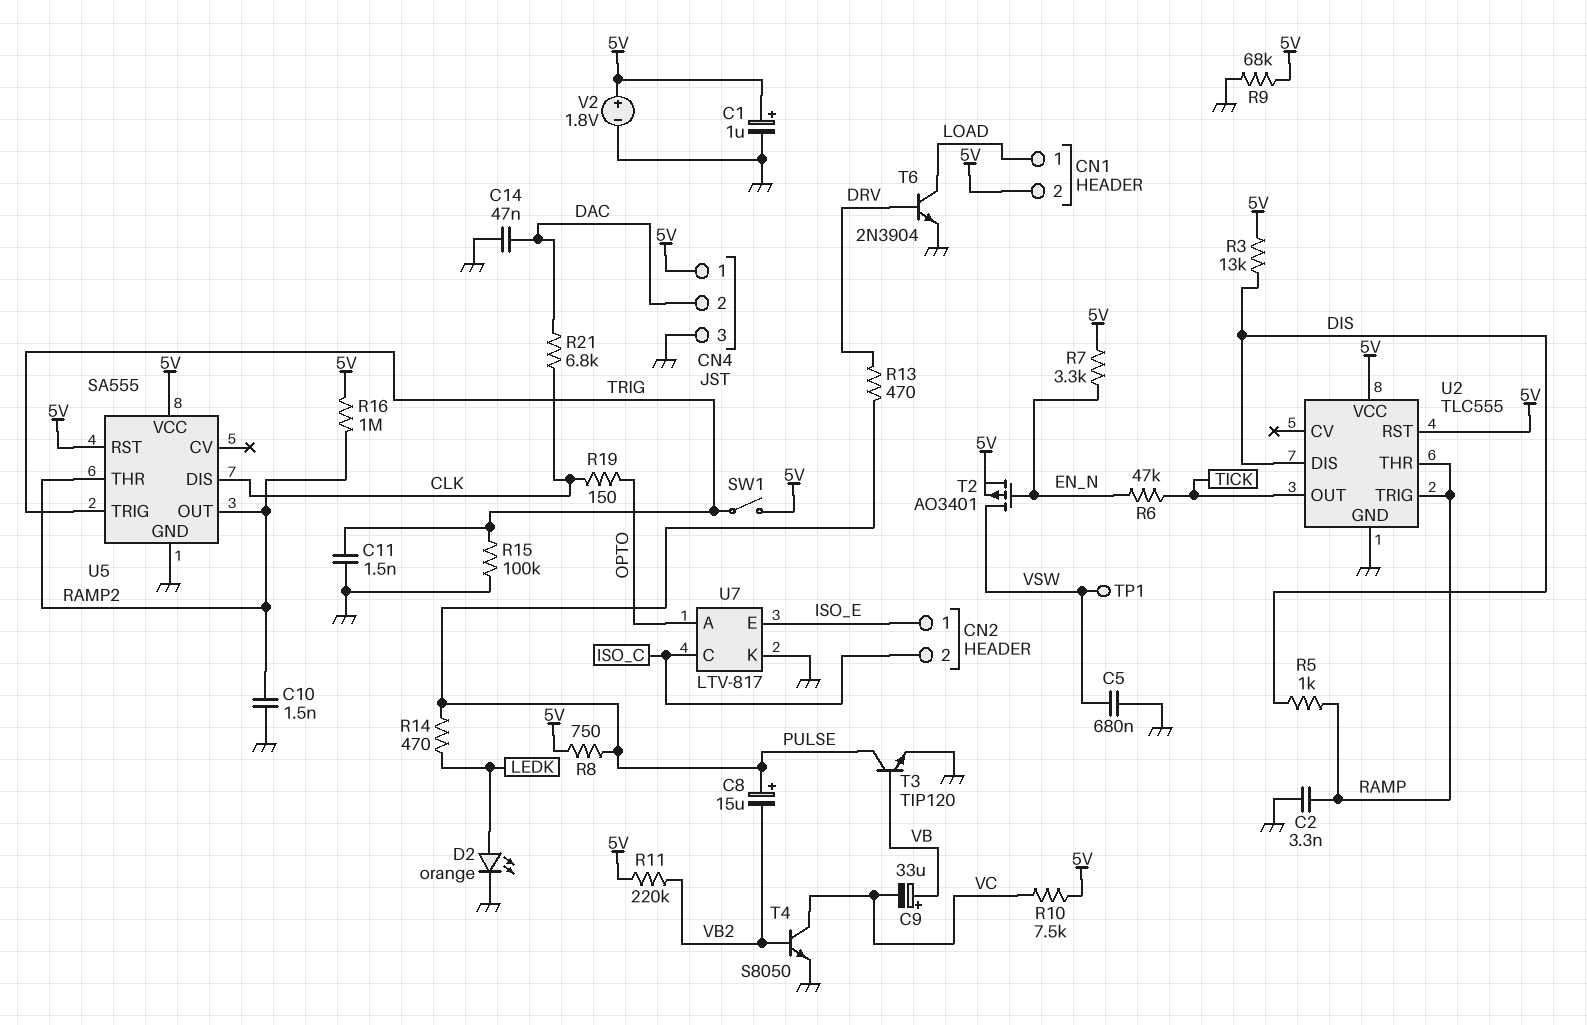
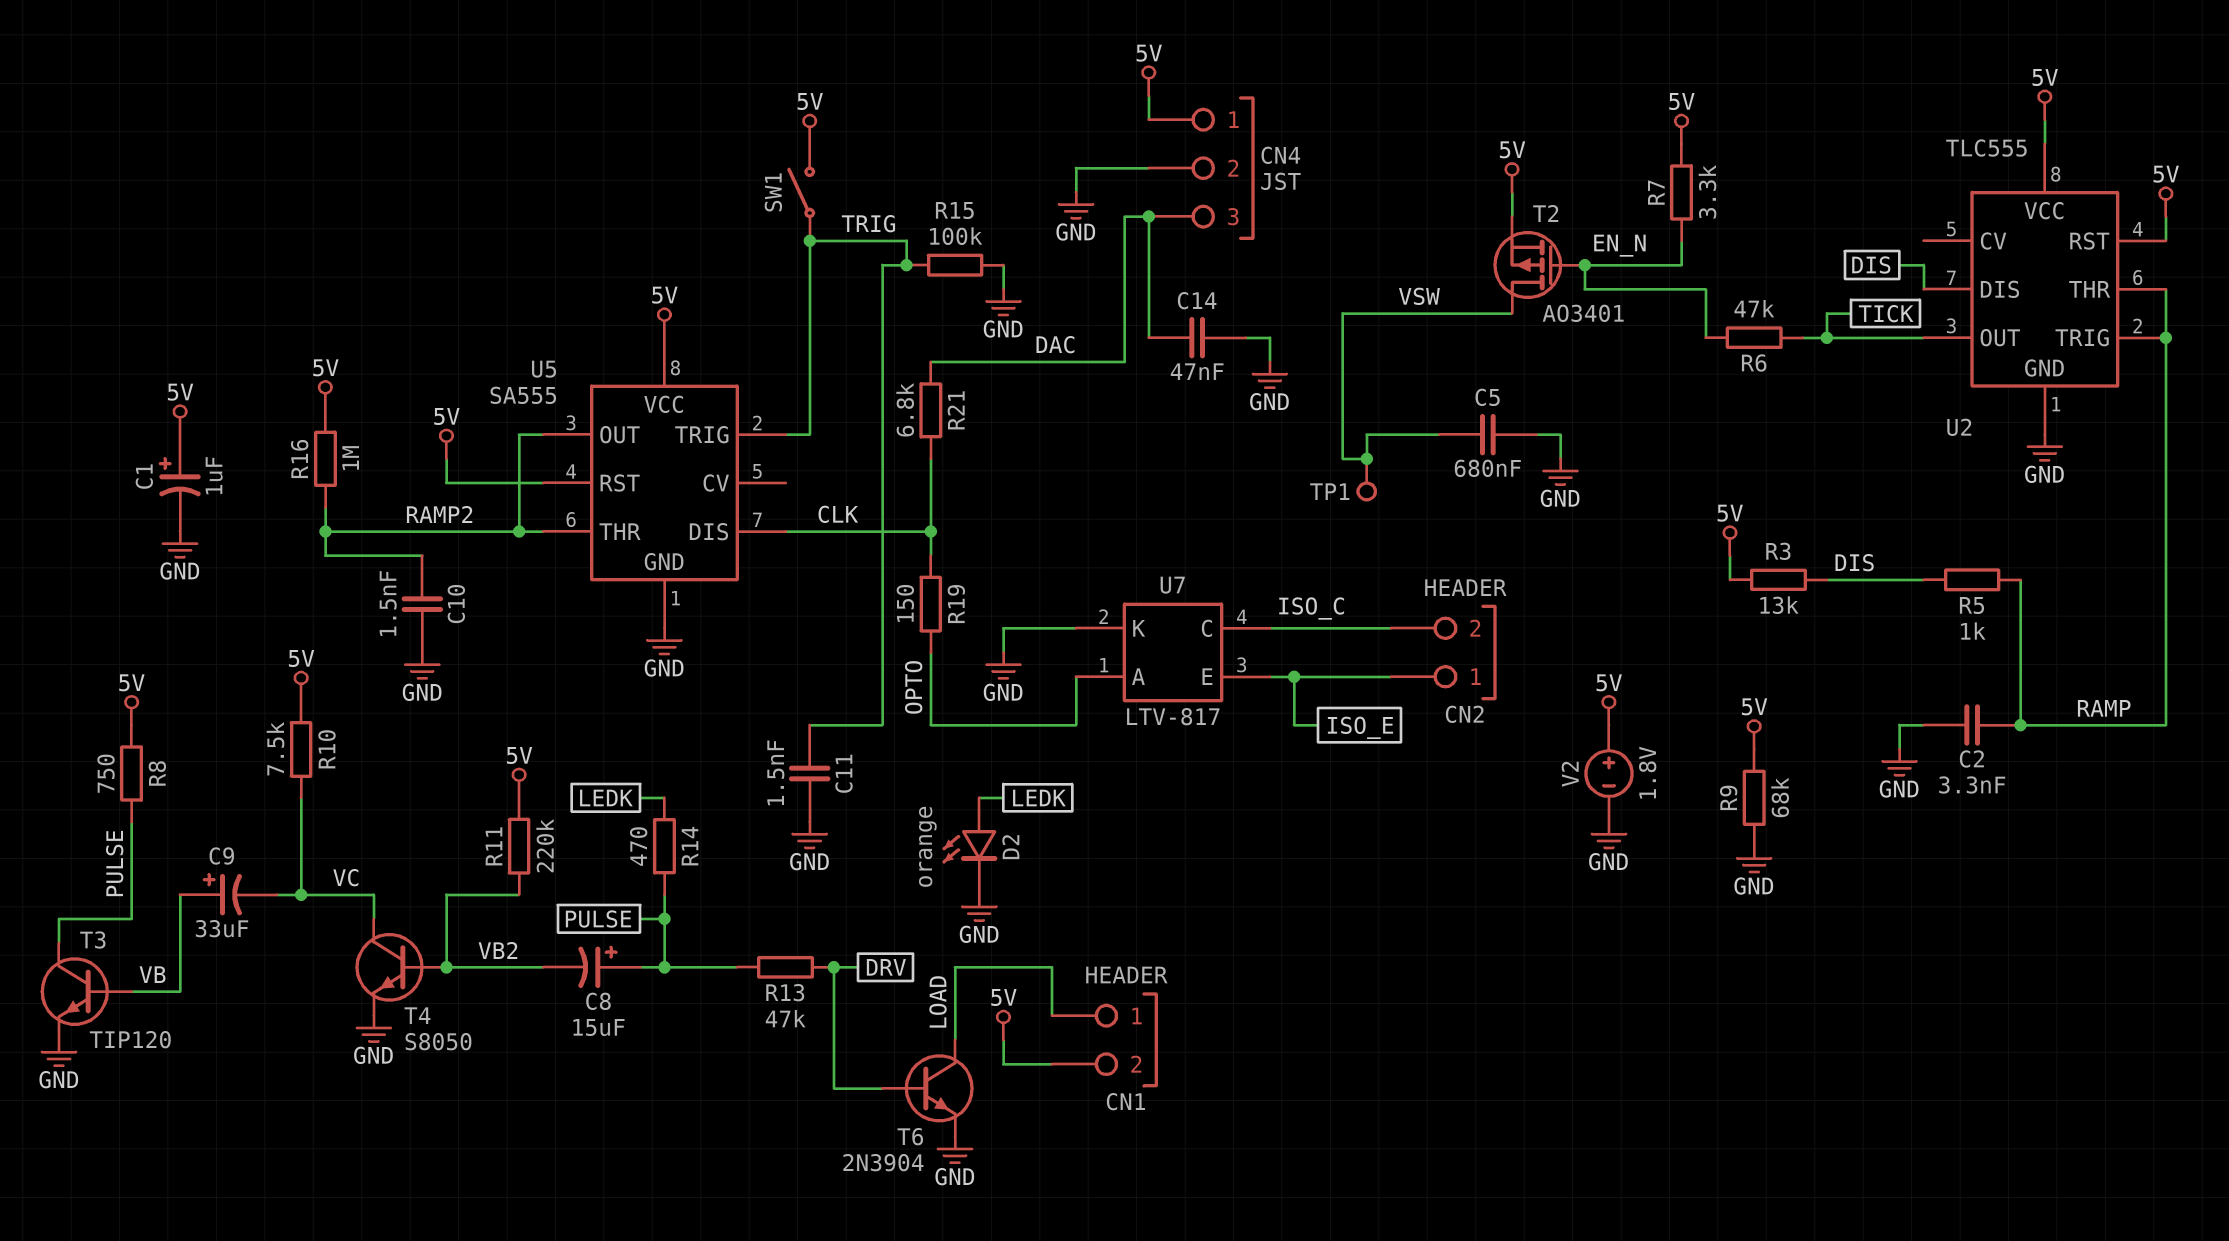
CN4 pin 2: DAC -> GND
CN4 pin 3: GND -> DAC
R13: 470 (DRV, PULSE) -> 47k (DRV, PULSE)

